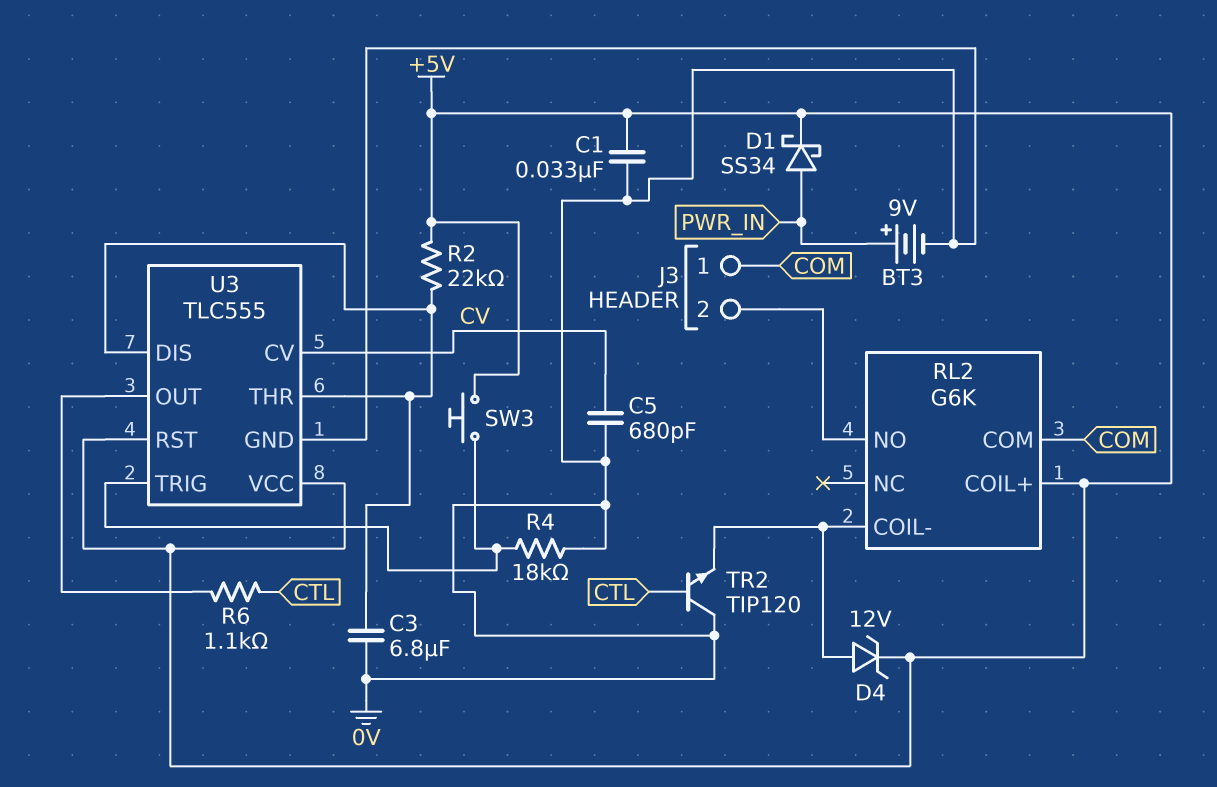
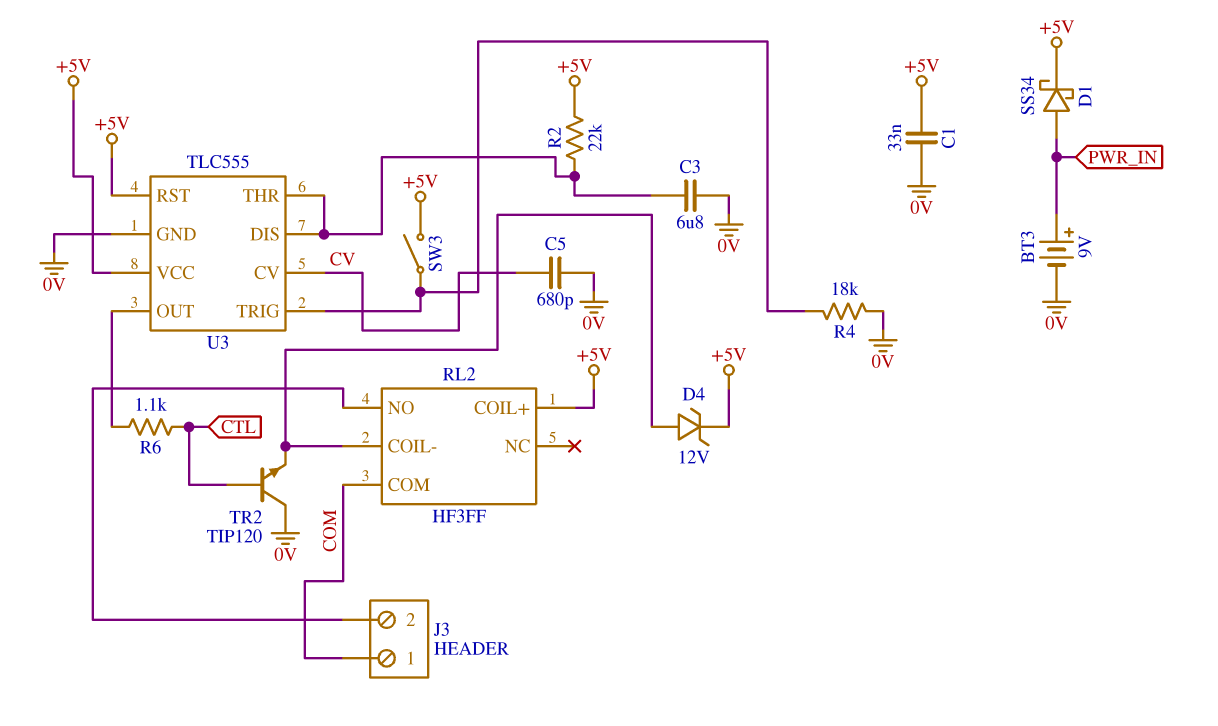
RL2: G6K -> HF3FF
SW3: button (+5V, U3/TRIG) -> switch (+5V, U3/TRIG)

